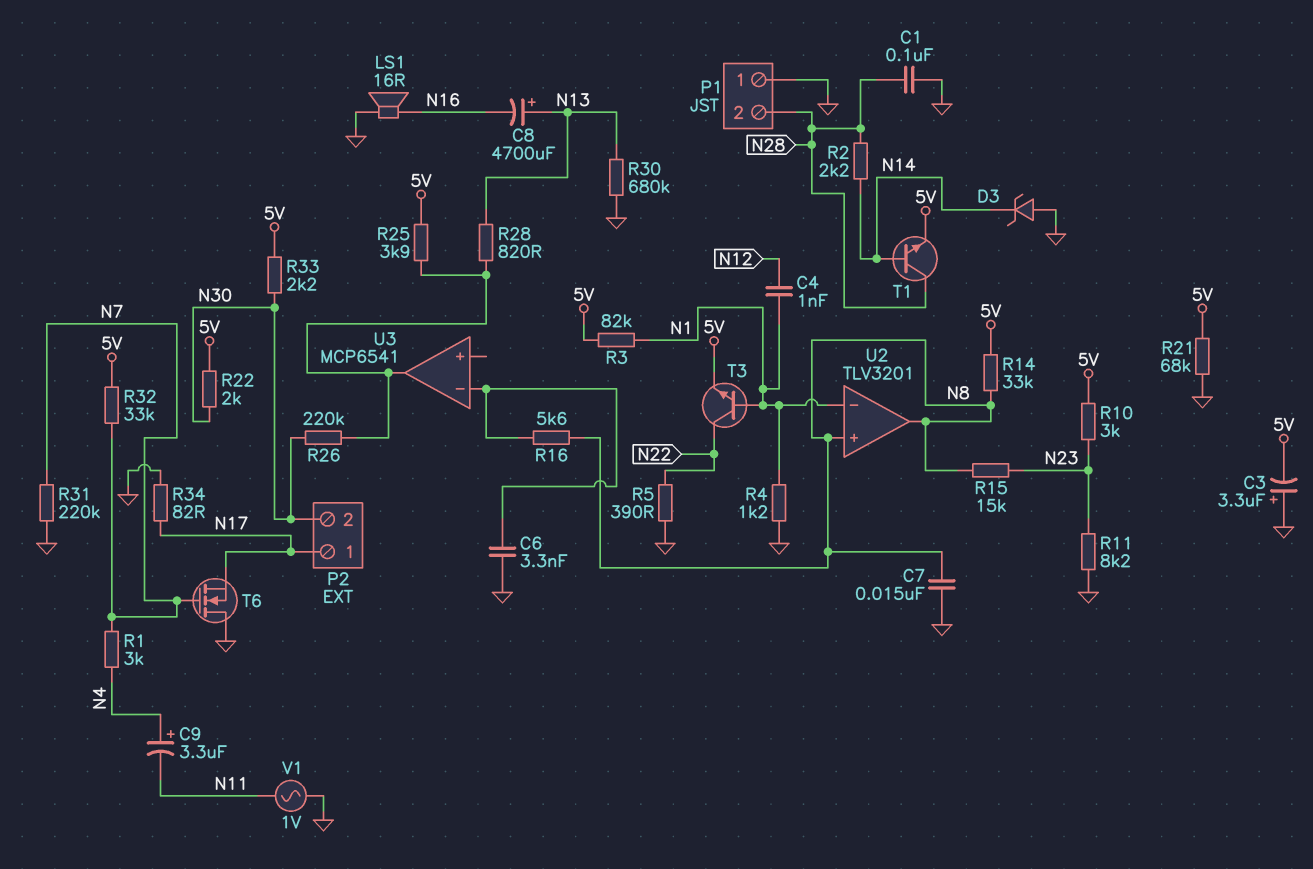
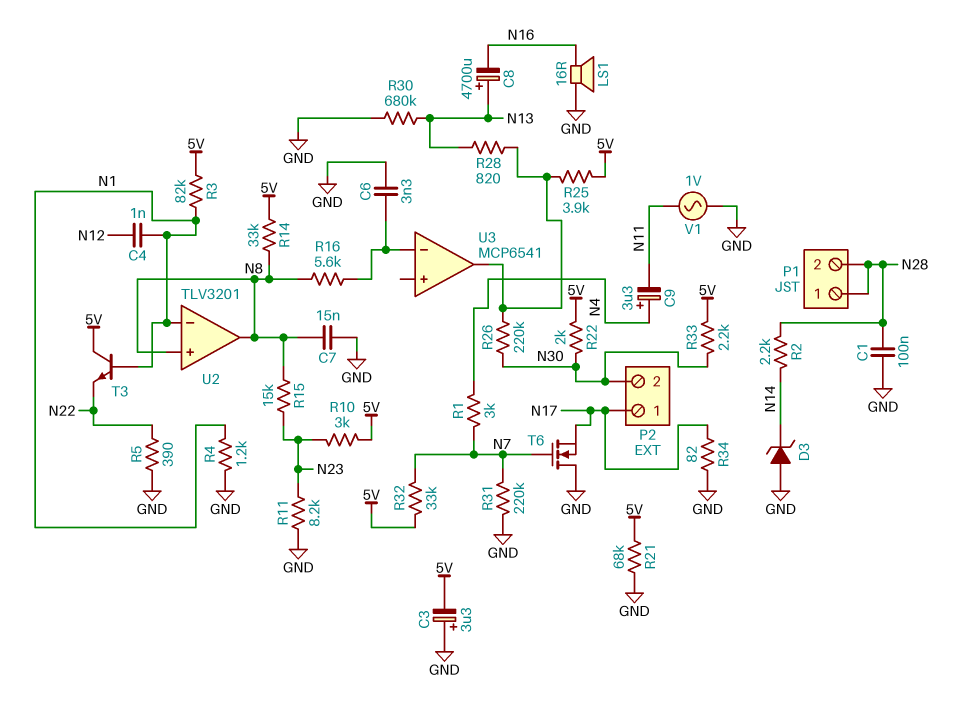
P1 pin 1: GND -> N28
T1: NPN (B N14, C N28, E 5V) -> none
T3: NPN (B N1, C N22, E 5V) -> NPN (B N1, C 5V, E N22)

